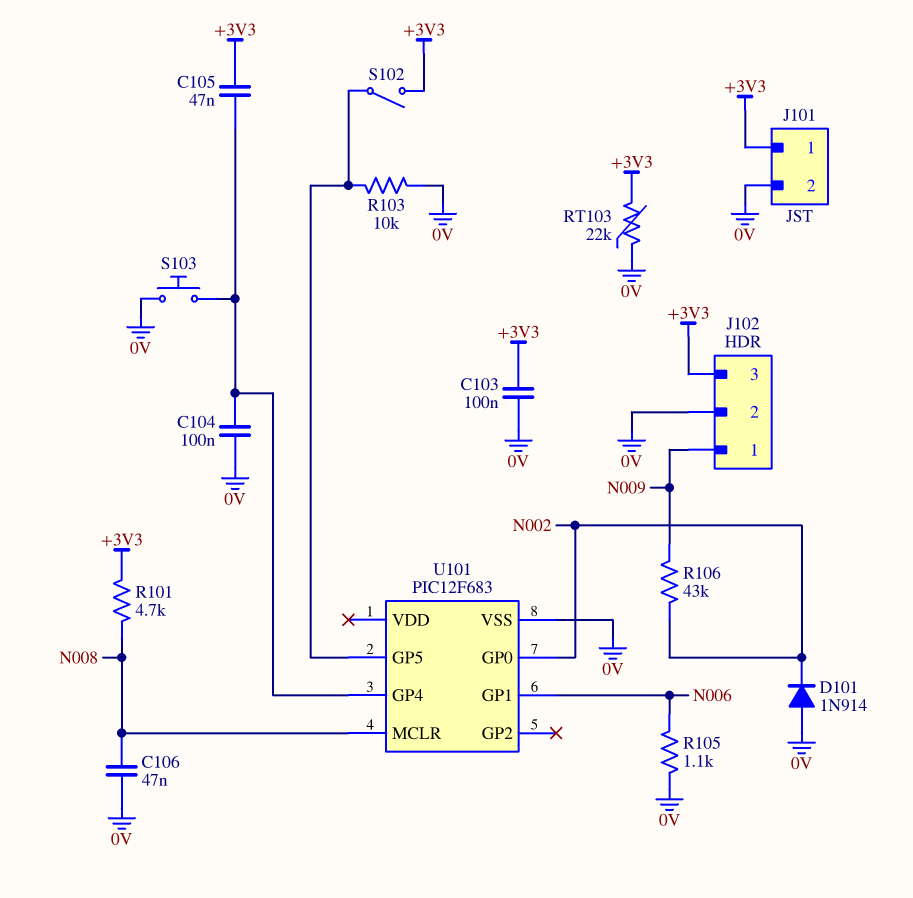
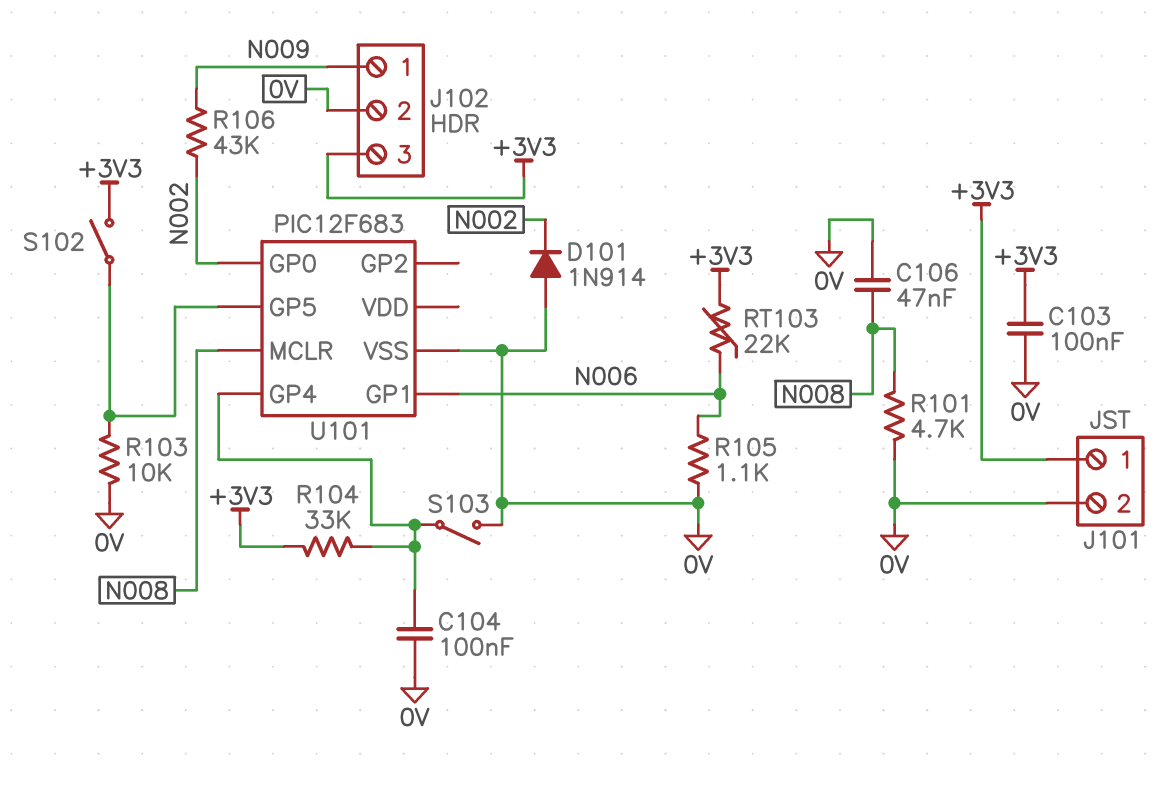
C105: 47nF (+3V3, U101/GP4) -> none
R101: 4.7k (+3V3, N008) -> 4.7k (0V, N008)
R104: none -> 33k (+3V3, U101/GP4)
RT103: 22k (+3V3, 0V) -> 22k (+3V3, N006)
S103: button (0V, U101/GP4) -> switch (0V, U101/GP4)

